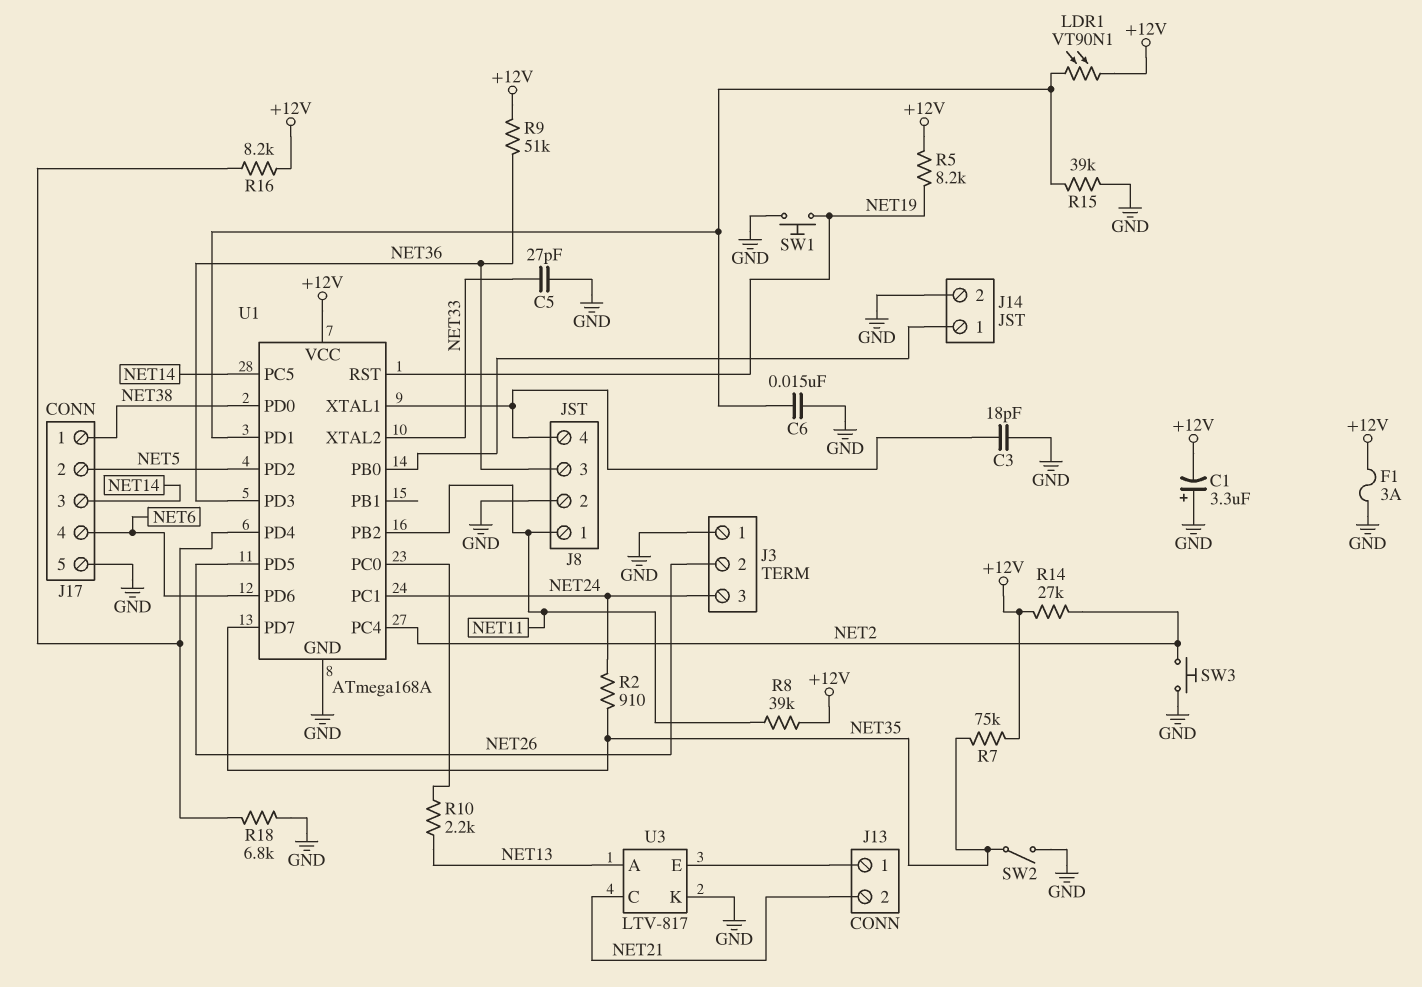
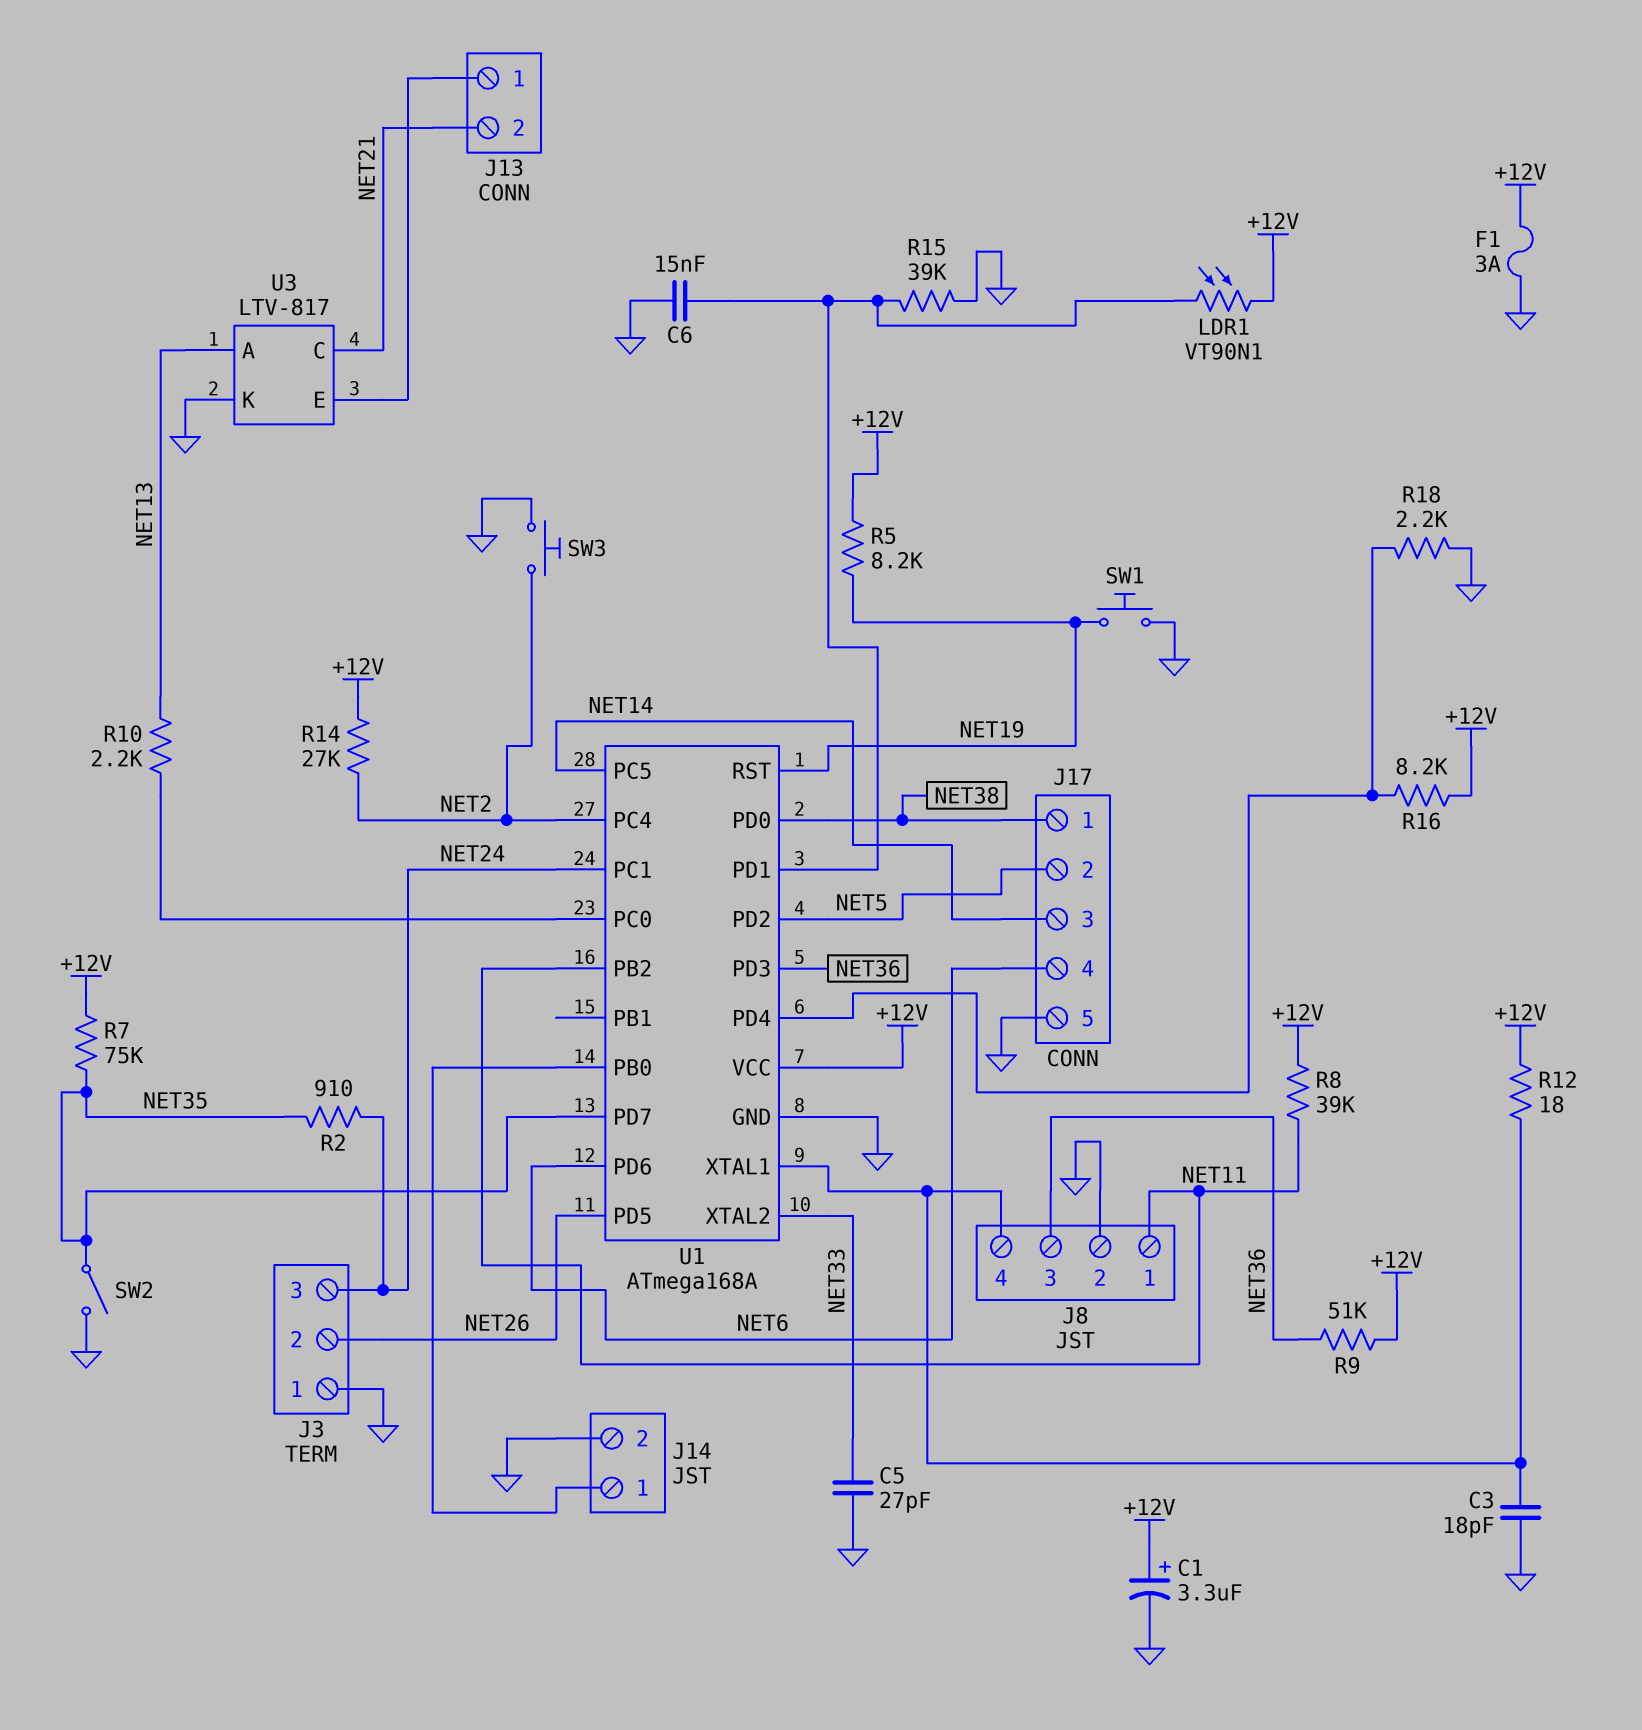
C1: 3.3uF (plus GND, minus +12V) -> 3.3uF (plus +12V, minus GND)
R12: none -> 18 (+12V, J8/4)
R18: 6.8k (GND, U1/PD4) -> 2.2k (GND, U1/PD4)

